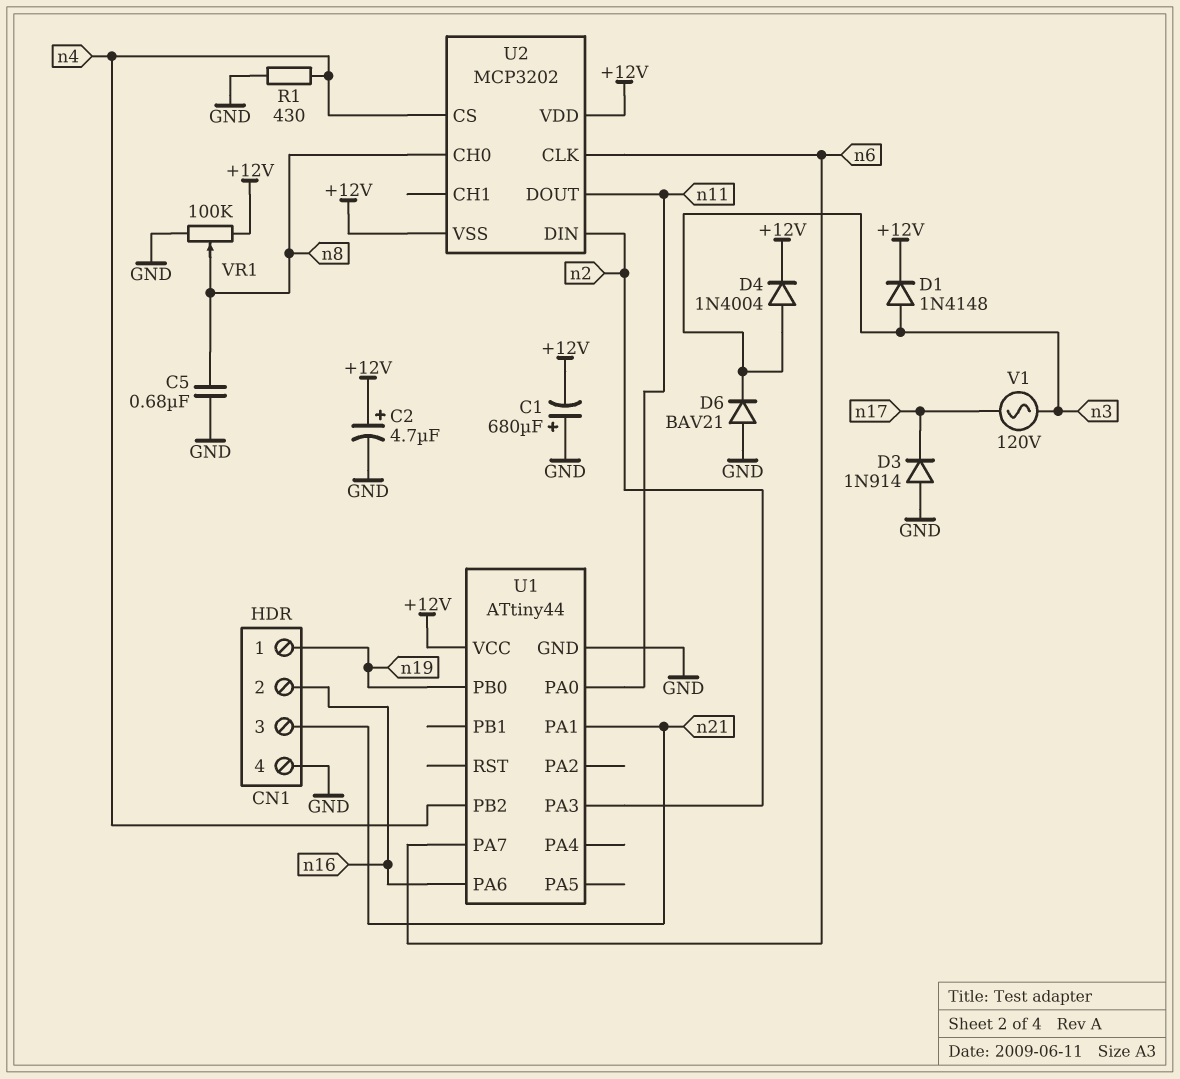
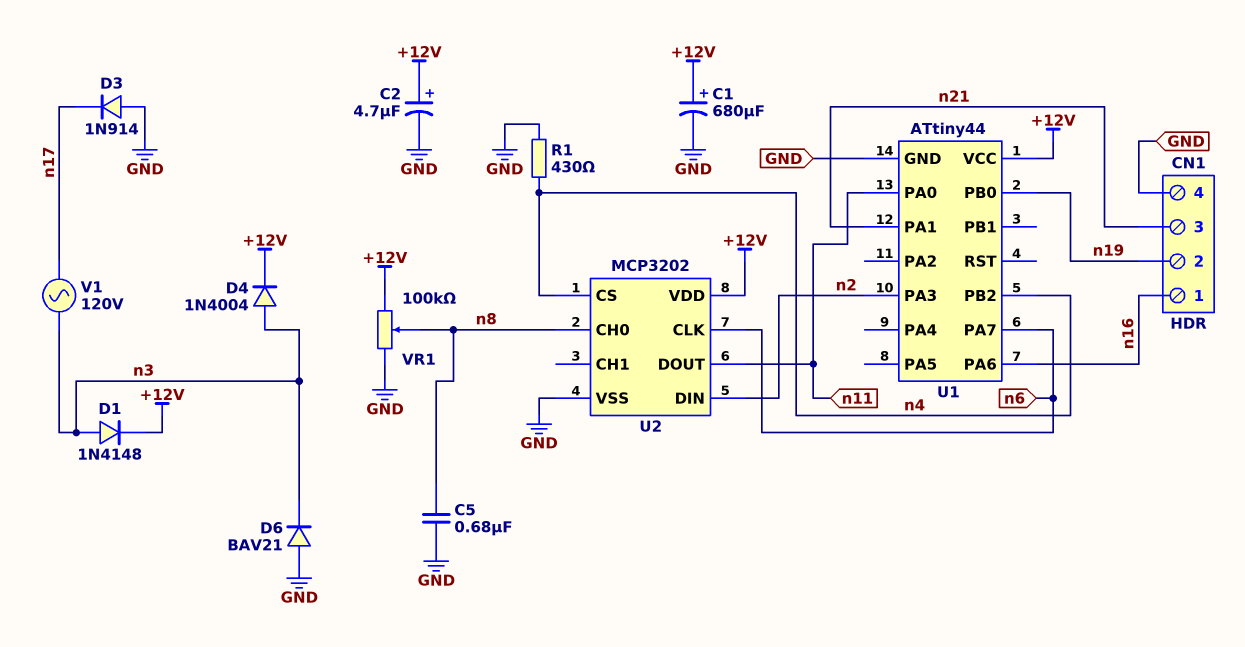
C1: 680uF (plus GND, minus +12V) -> 680uF (plus +12V, minus GND)
CN1 pin 1: n19 -> n16
CN1 pin 2: n16 -> n19
U2 pin VSS: +12V -> GND

